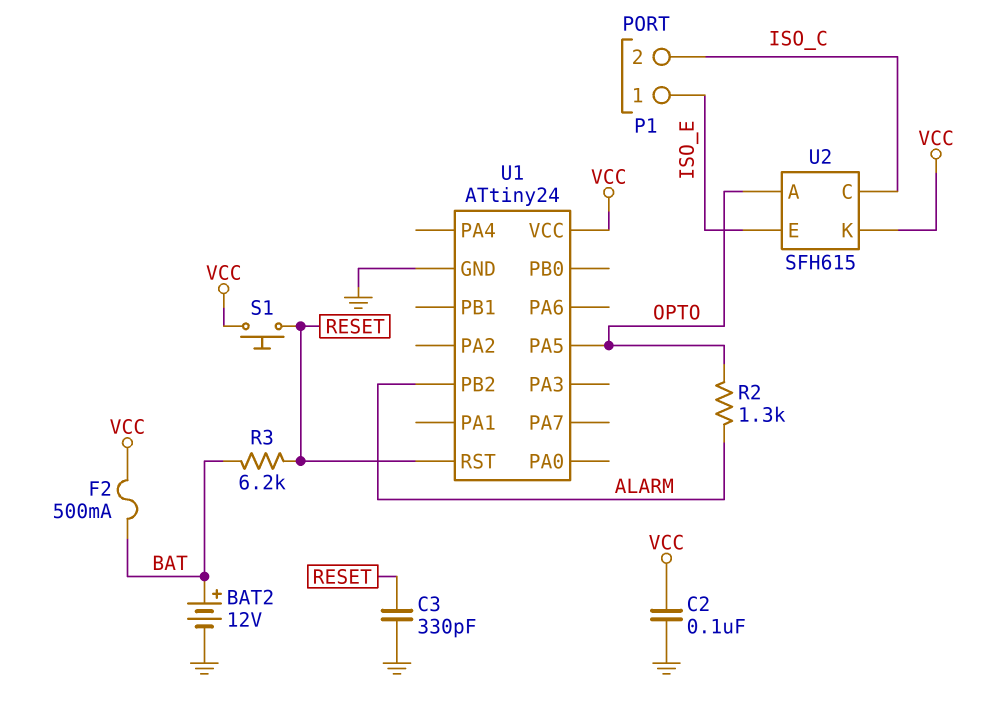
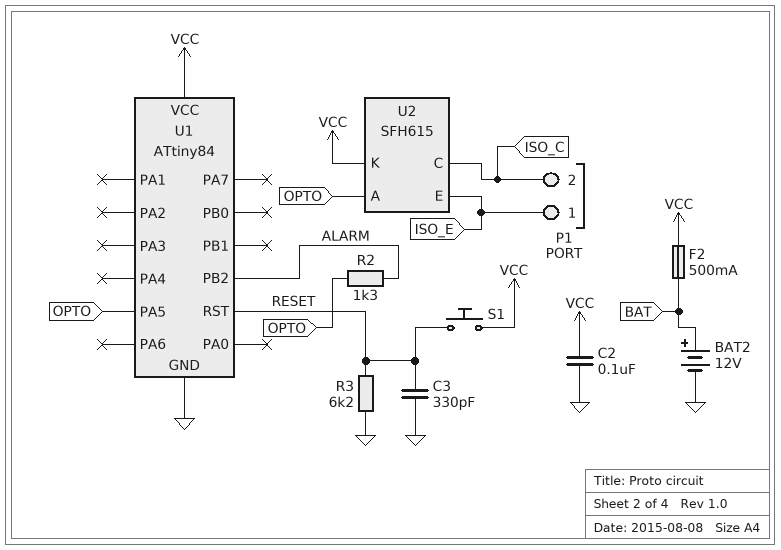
R3: 6.2k (BAT, RESET) -> 6.2k (GND, RESET)
U1: ATtiny24 -> ATtiny84

